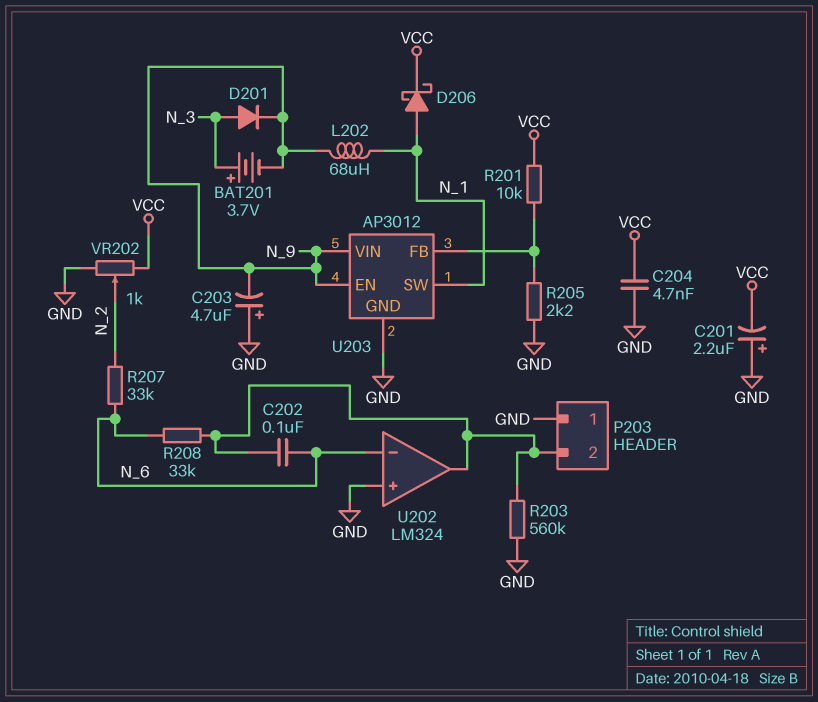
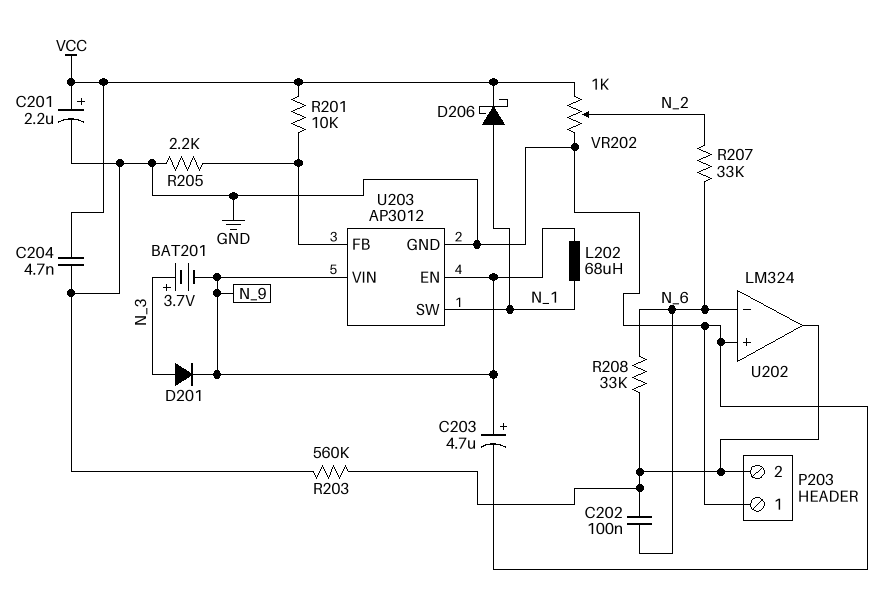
C201: 2.2uF (plus GND, minus VCC) -> 2.2uF (plus VCC, minus GND)
C203: 4.7uF (plus GND, minus N_9) -> 4.7uF (plus N_9, minus GND)

